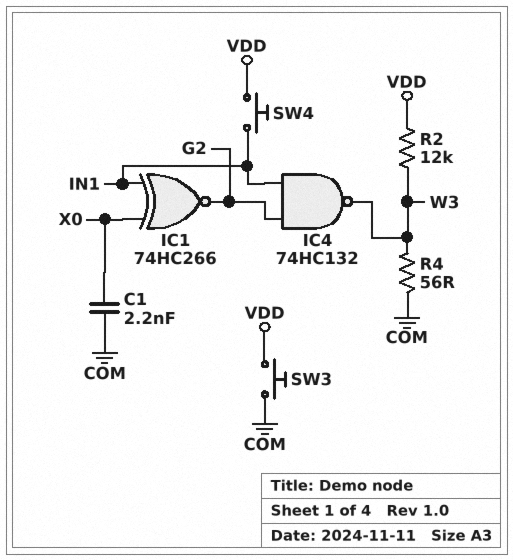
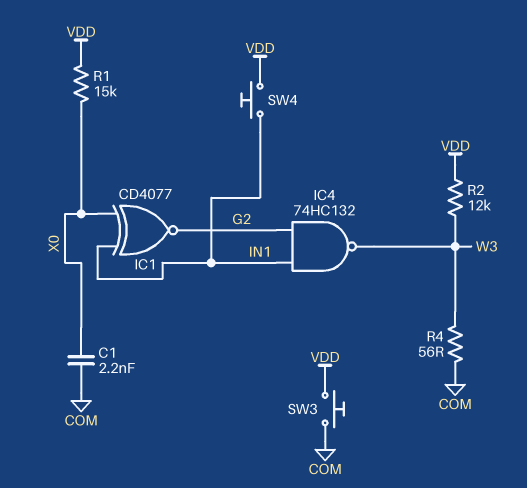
IC1: XNOR 74HC266 (in IN1, in X0, out G2) -> XNOR CD4077 (in IN1, in X0, out G2)
R1: none -> 15k (VDD, X0)

